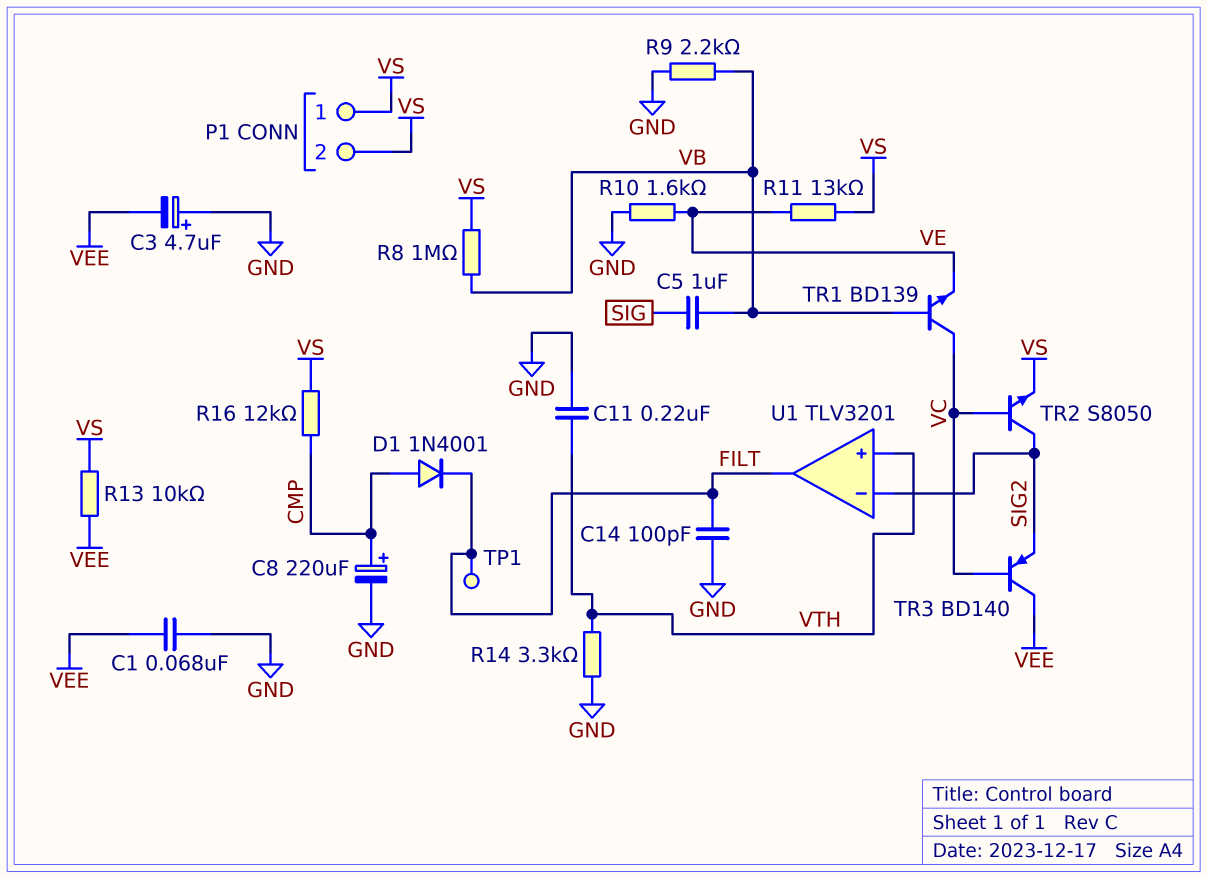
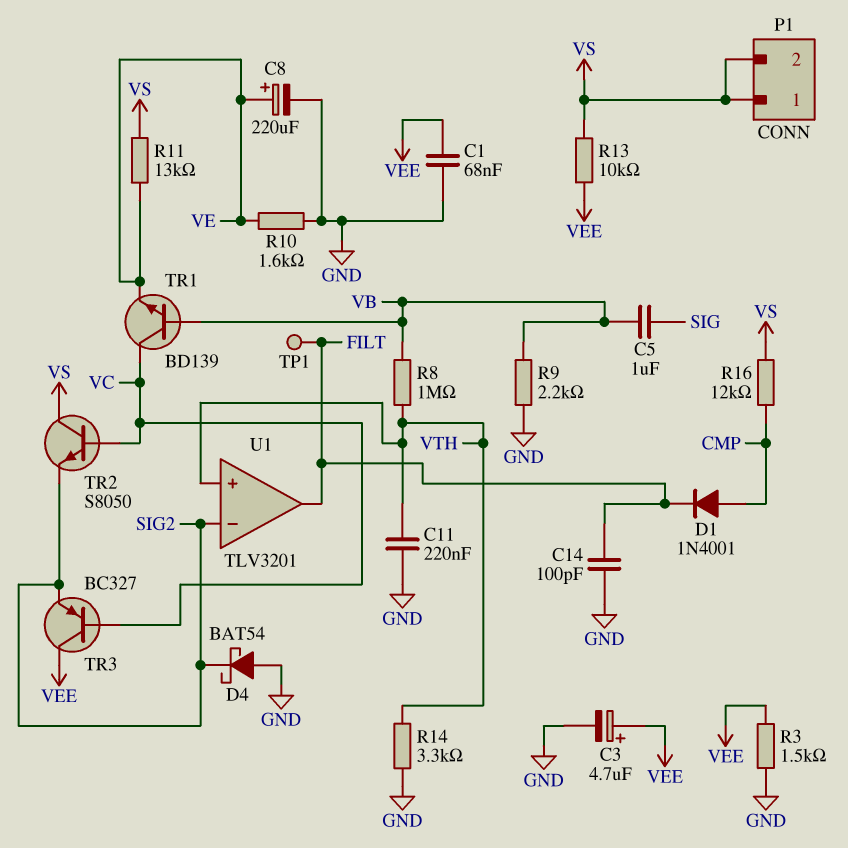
C3: 4.7uF (plus GND, minus VEE) -> 4.7uF (plus VEE, minus GND)
C8: 220uF (plus CMP, minus GND) -> 220uF (plus VE, minus GND)
D4: none -> schottky BAT54 (A GND, K SIG2)
R3: none -> 1.5k (GND, VEE)
R8: 1M (VB, VS) -> 1M (VB, VTH)
TR2: NPN S8050 (B VC, C SIG2, E VS) -> NPN S8050 (B VC, C VS, E SIG2)
TR3: PNP BD140 (B VC, C VEE, E SIG2) -> PNP BC327 (B VC, C VEE, E SIG2)

